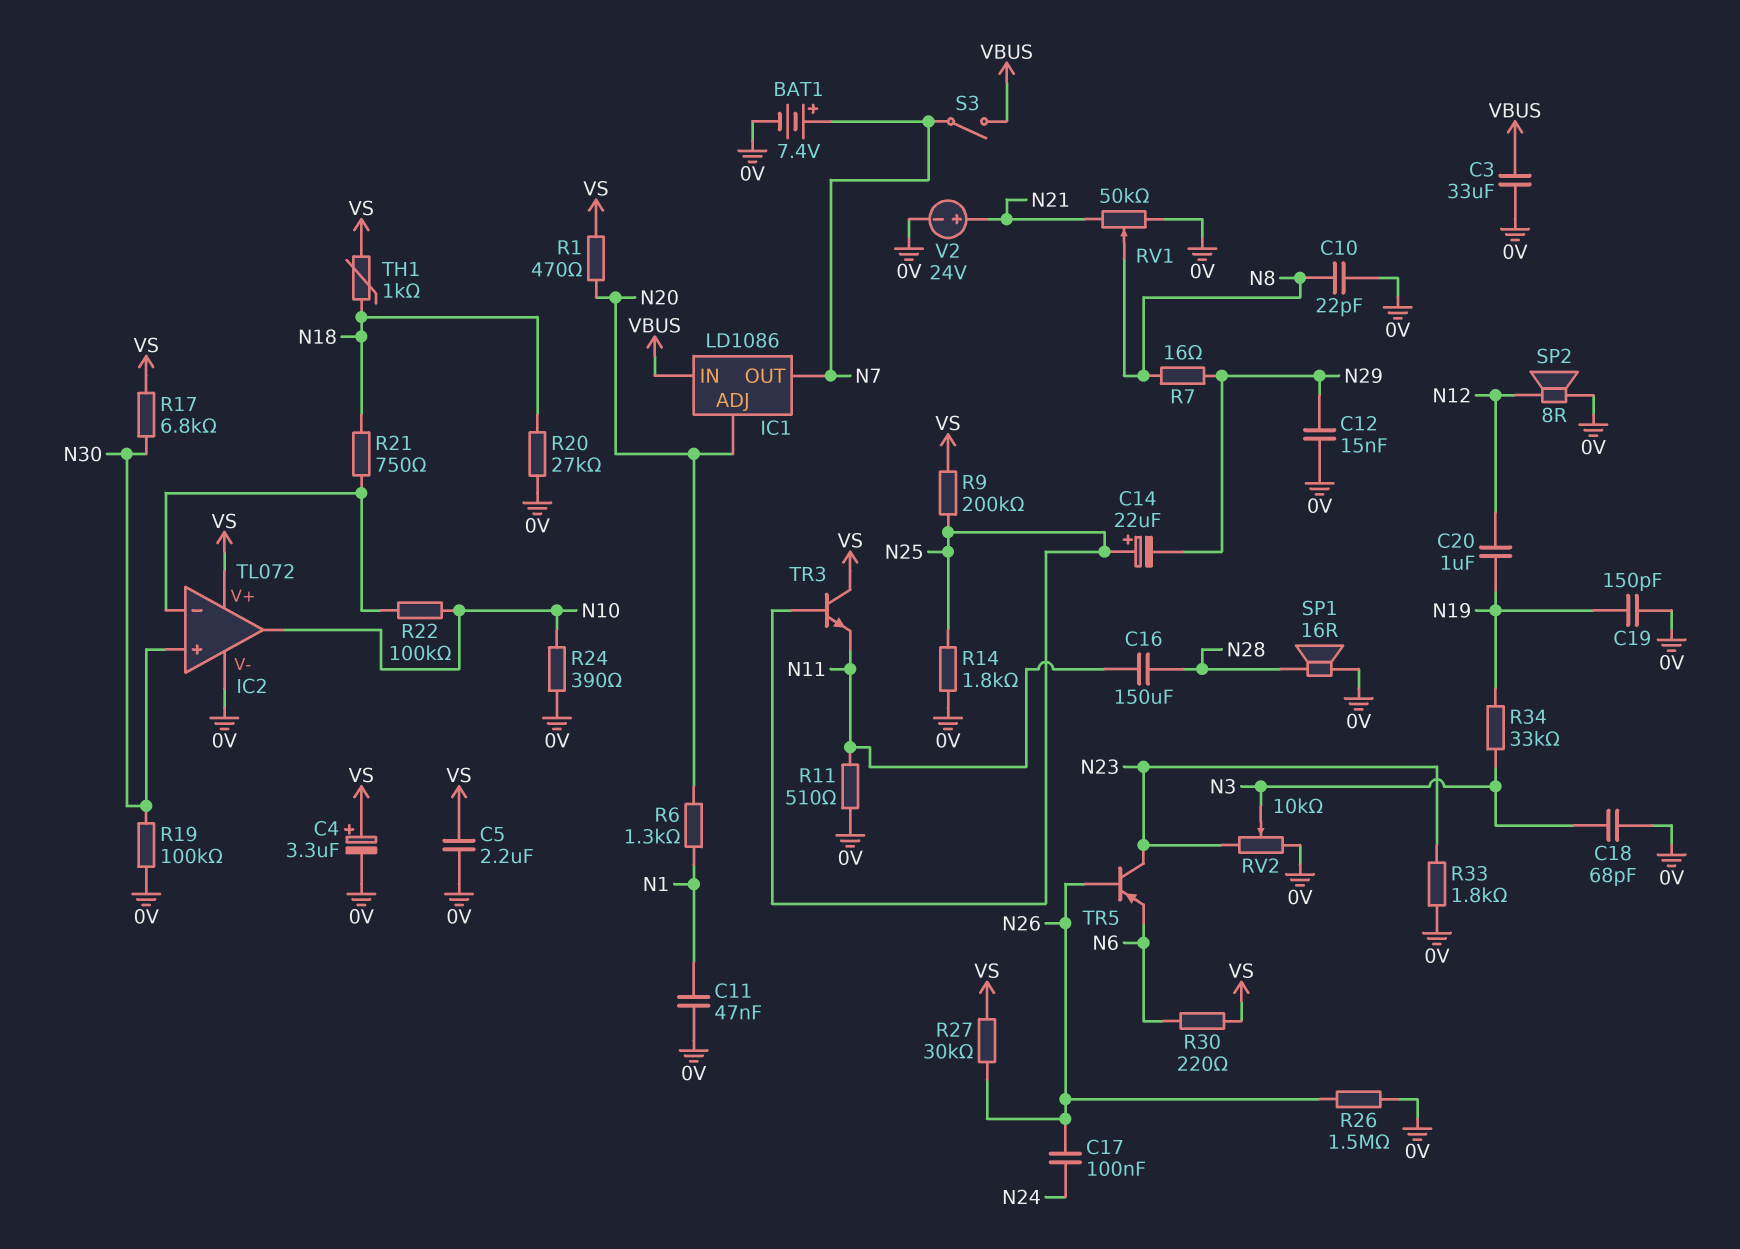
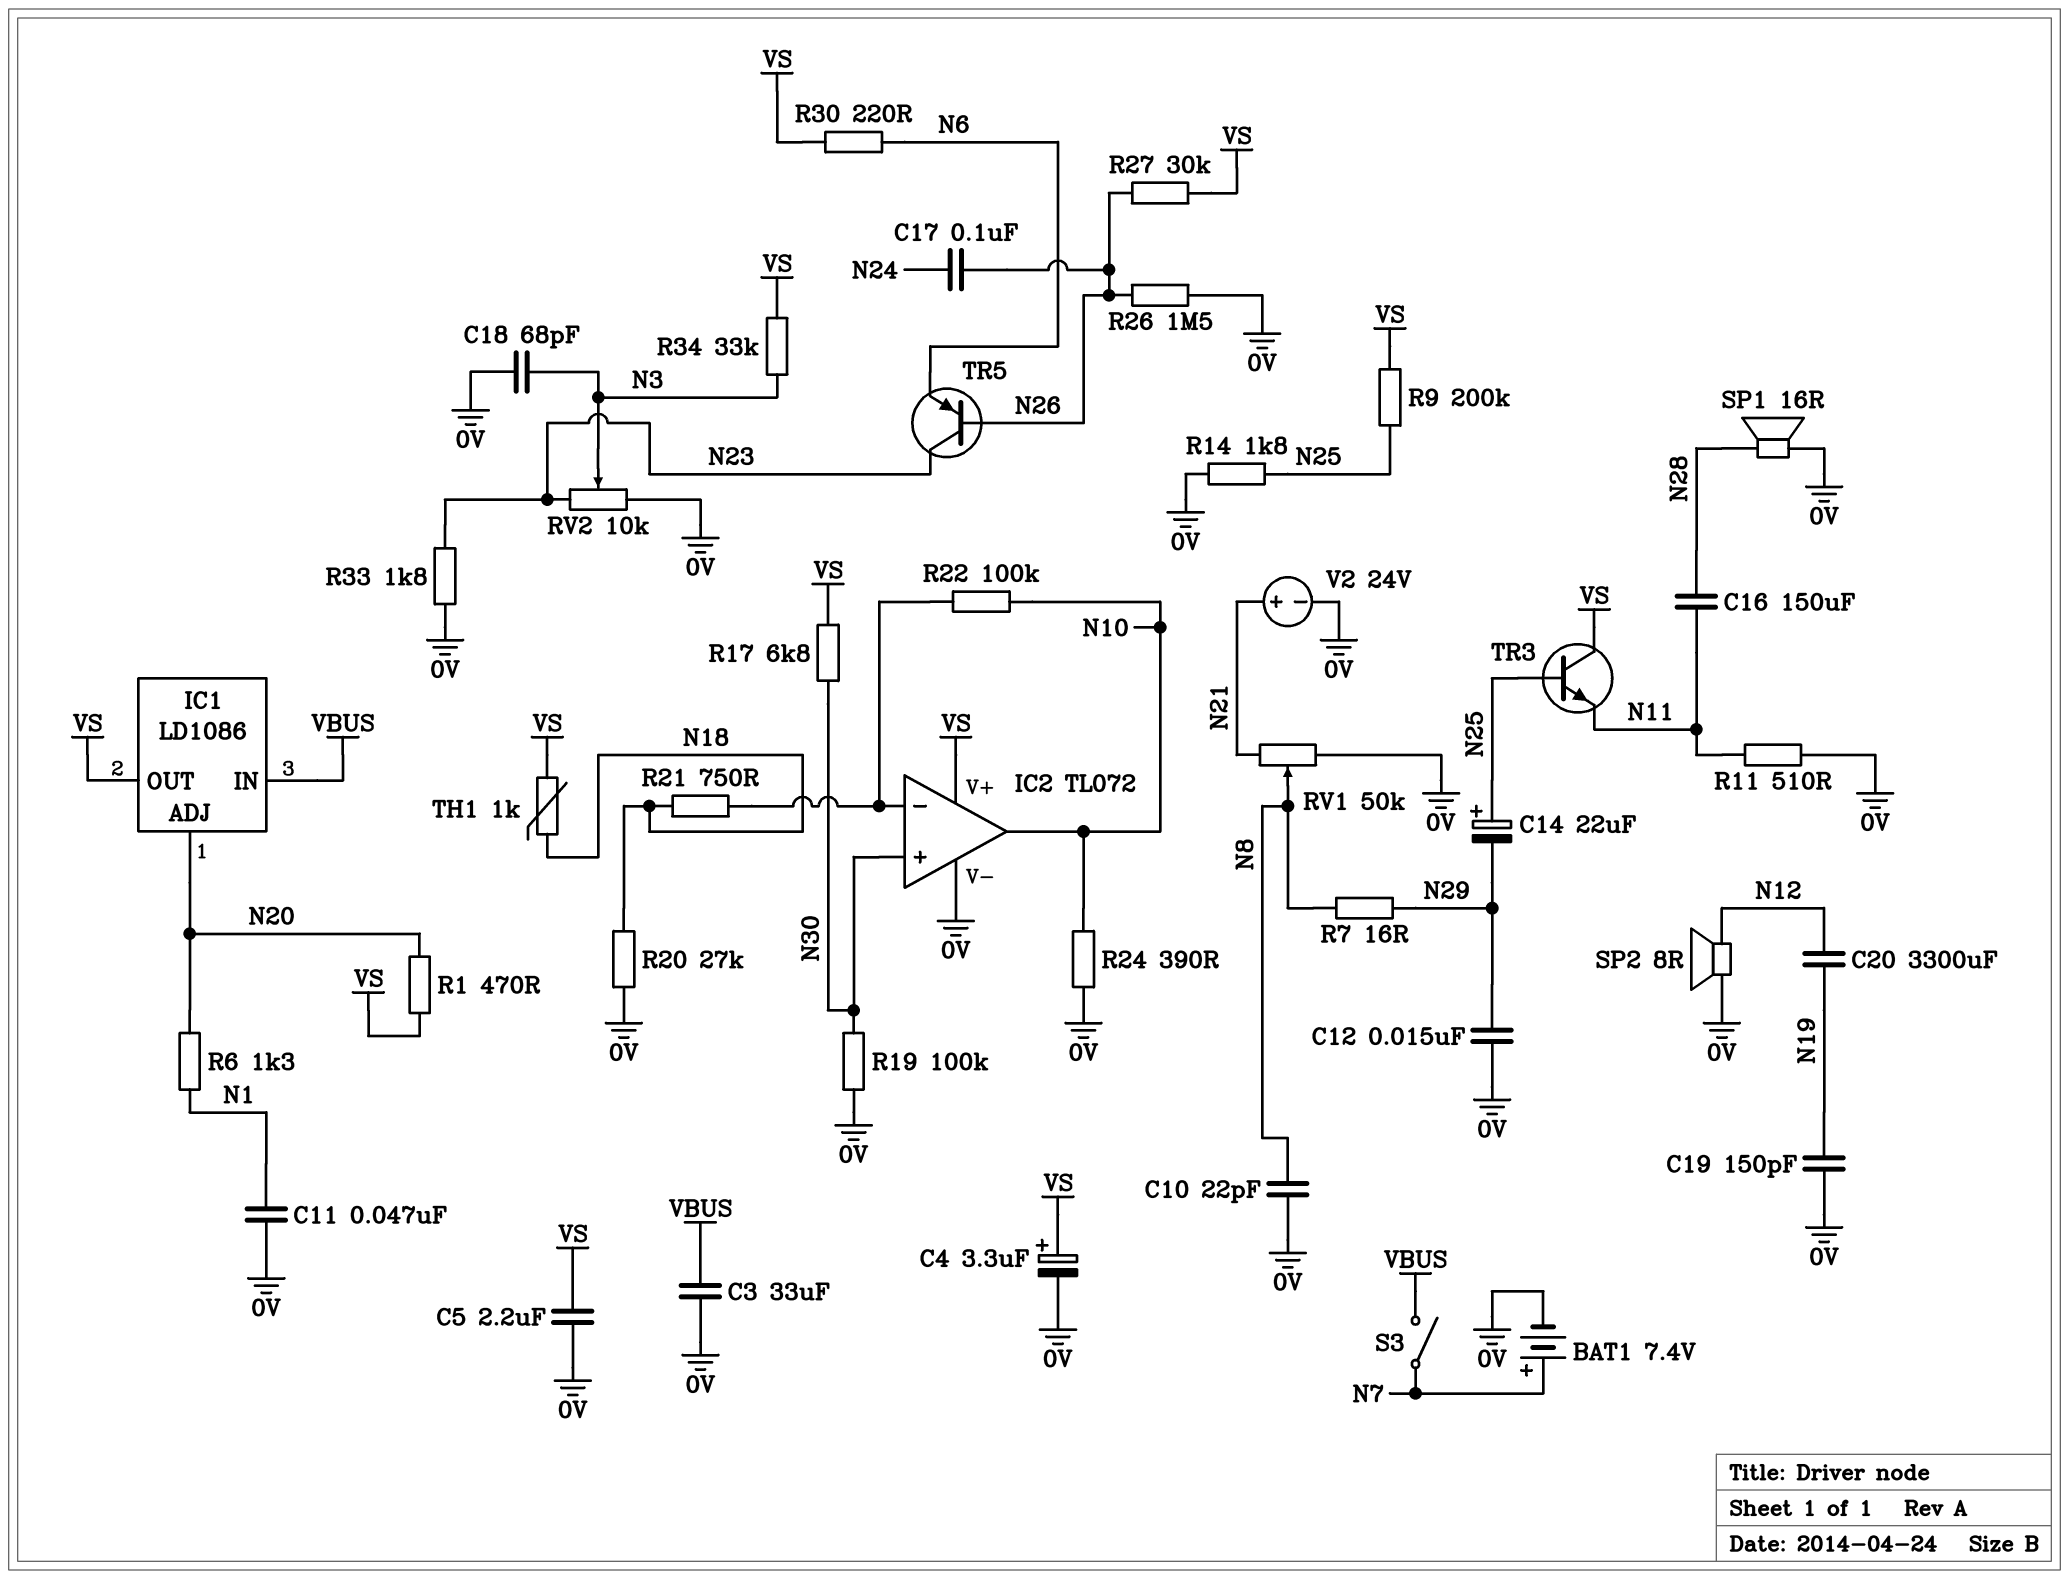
C20: 1uF (N12, N19) -> 3300uF (N12, N19)
IC1 pin OUT: N7 -> VS
R34: 33k (N3, N19) -> 33k (N3, VS)

